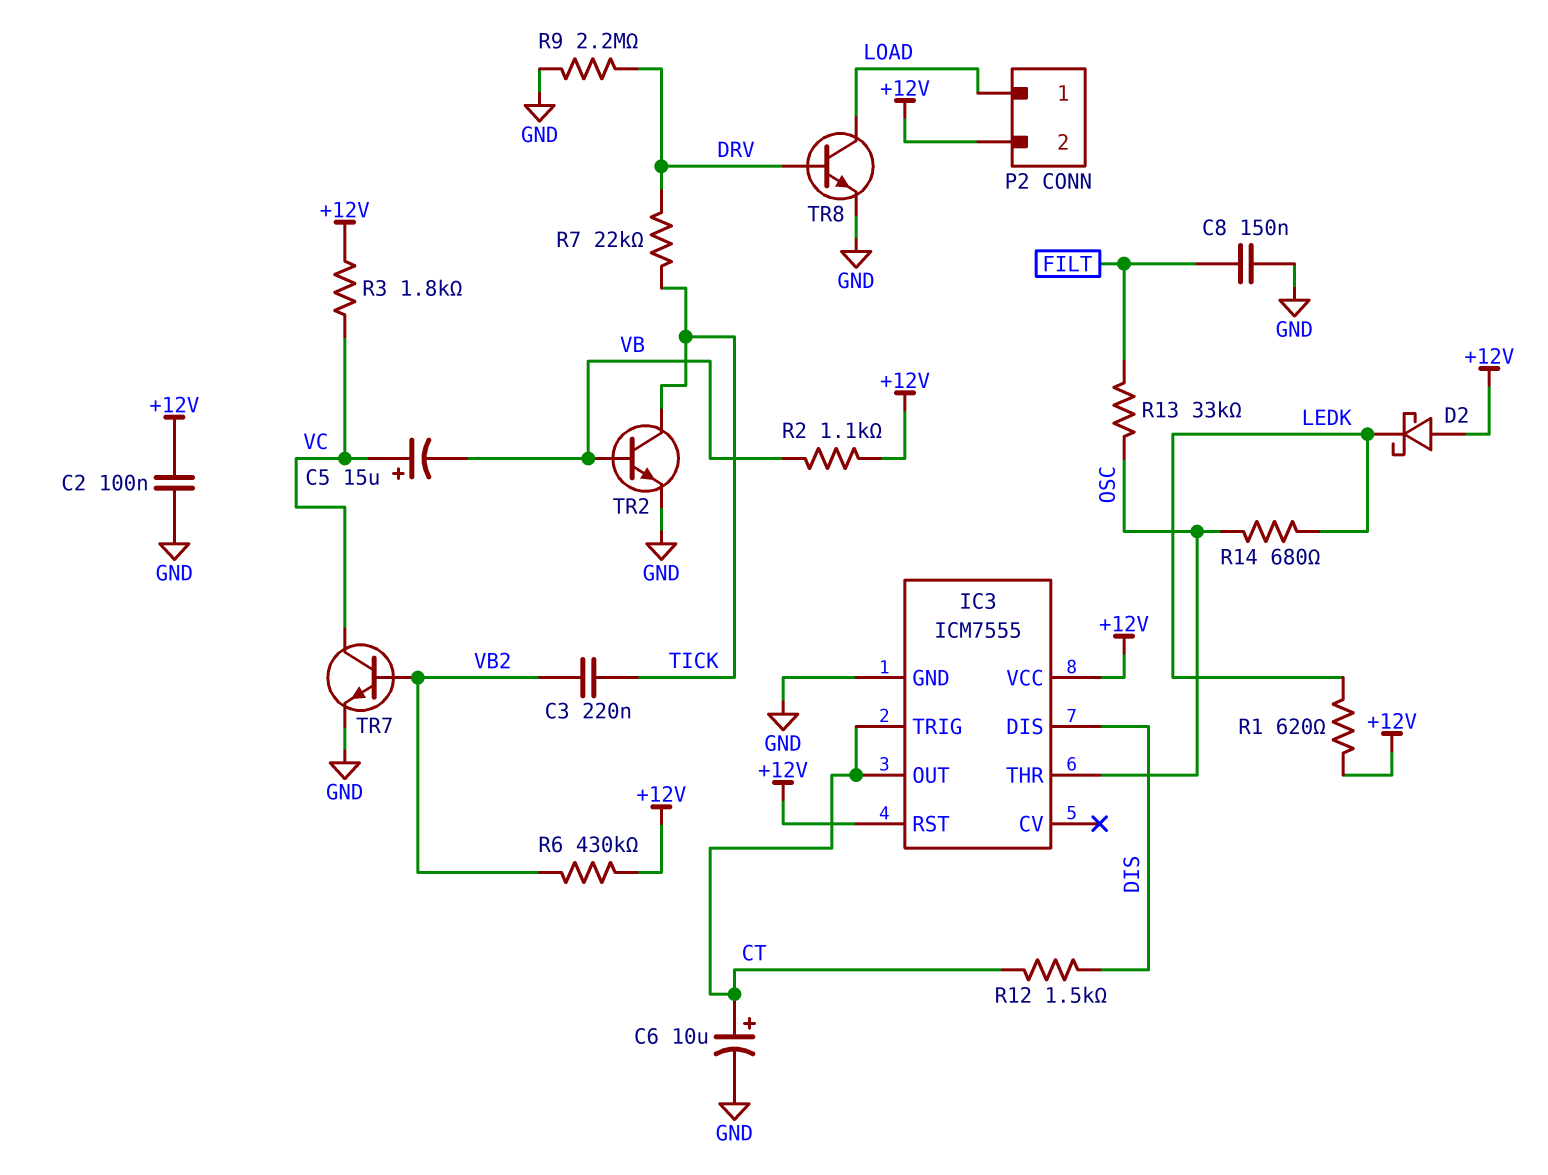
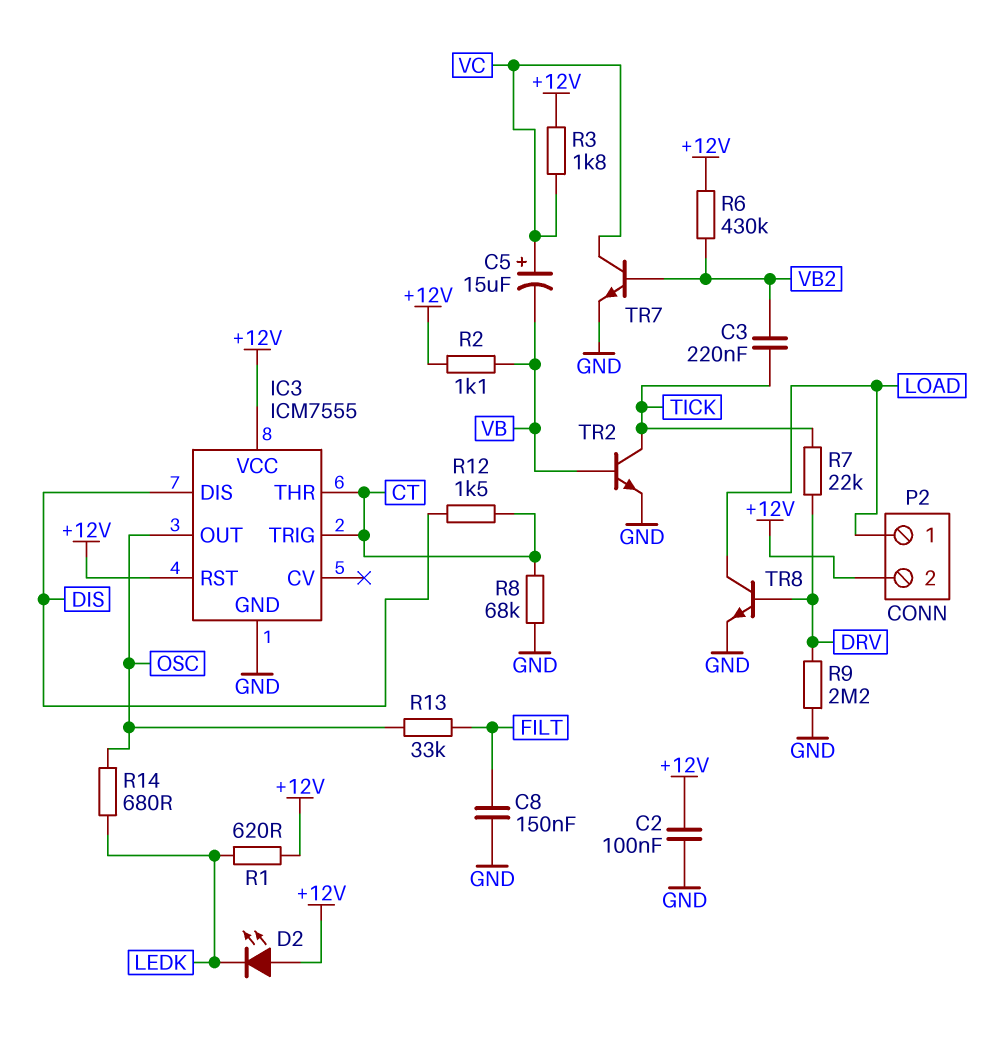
C6: 10uF (plus CT, minus GND) -> none
D2: schottky (A +12V, K LEDK) -> LED (A +12V, K LEDK)
IC3 pin OUT: CT -> OSC
IC3 pin THR: OSC -> CT
R8: none -> 68k (CT, GND)

